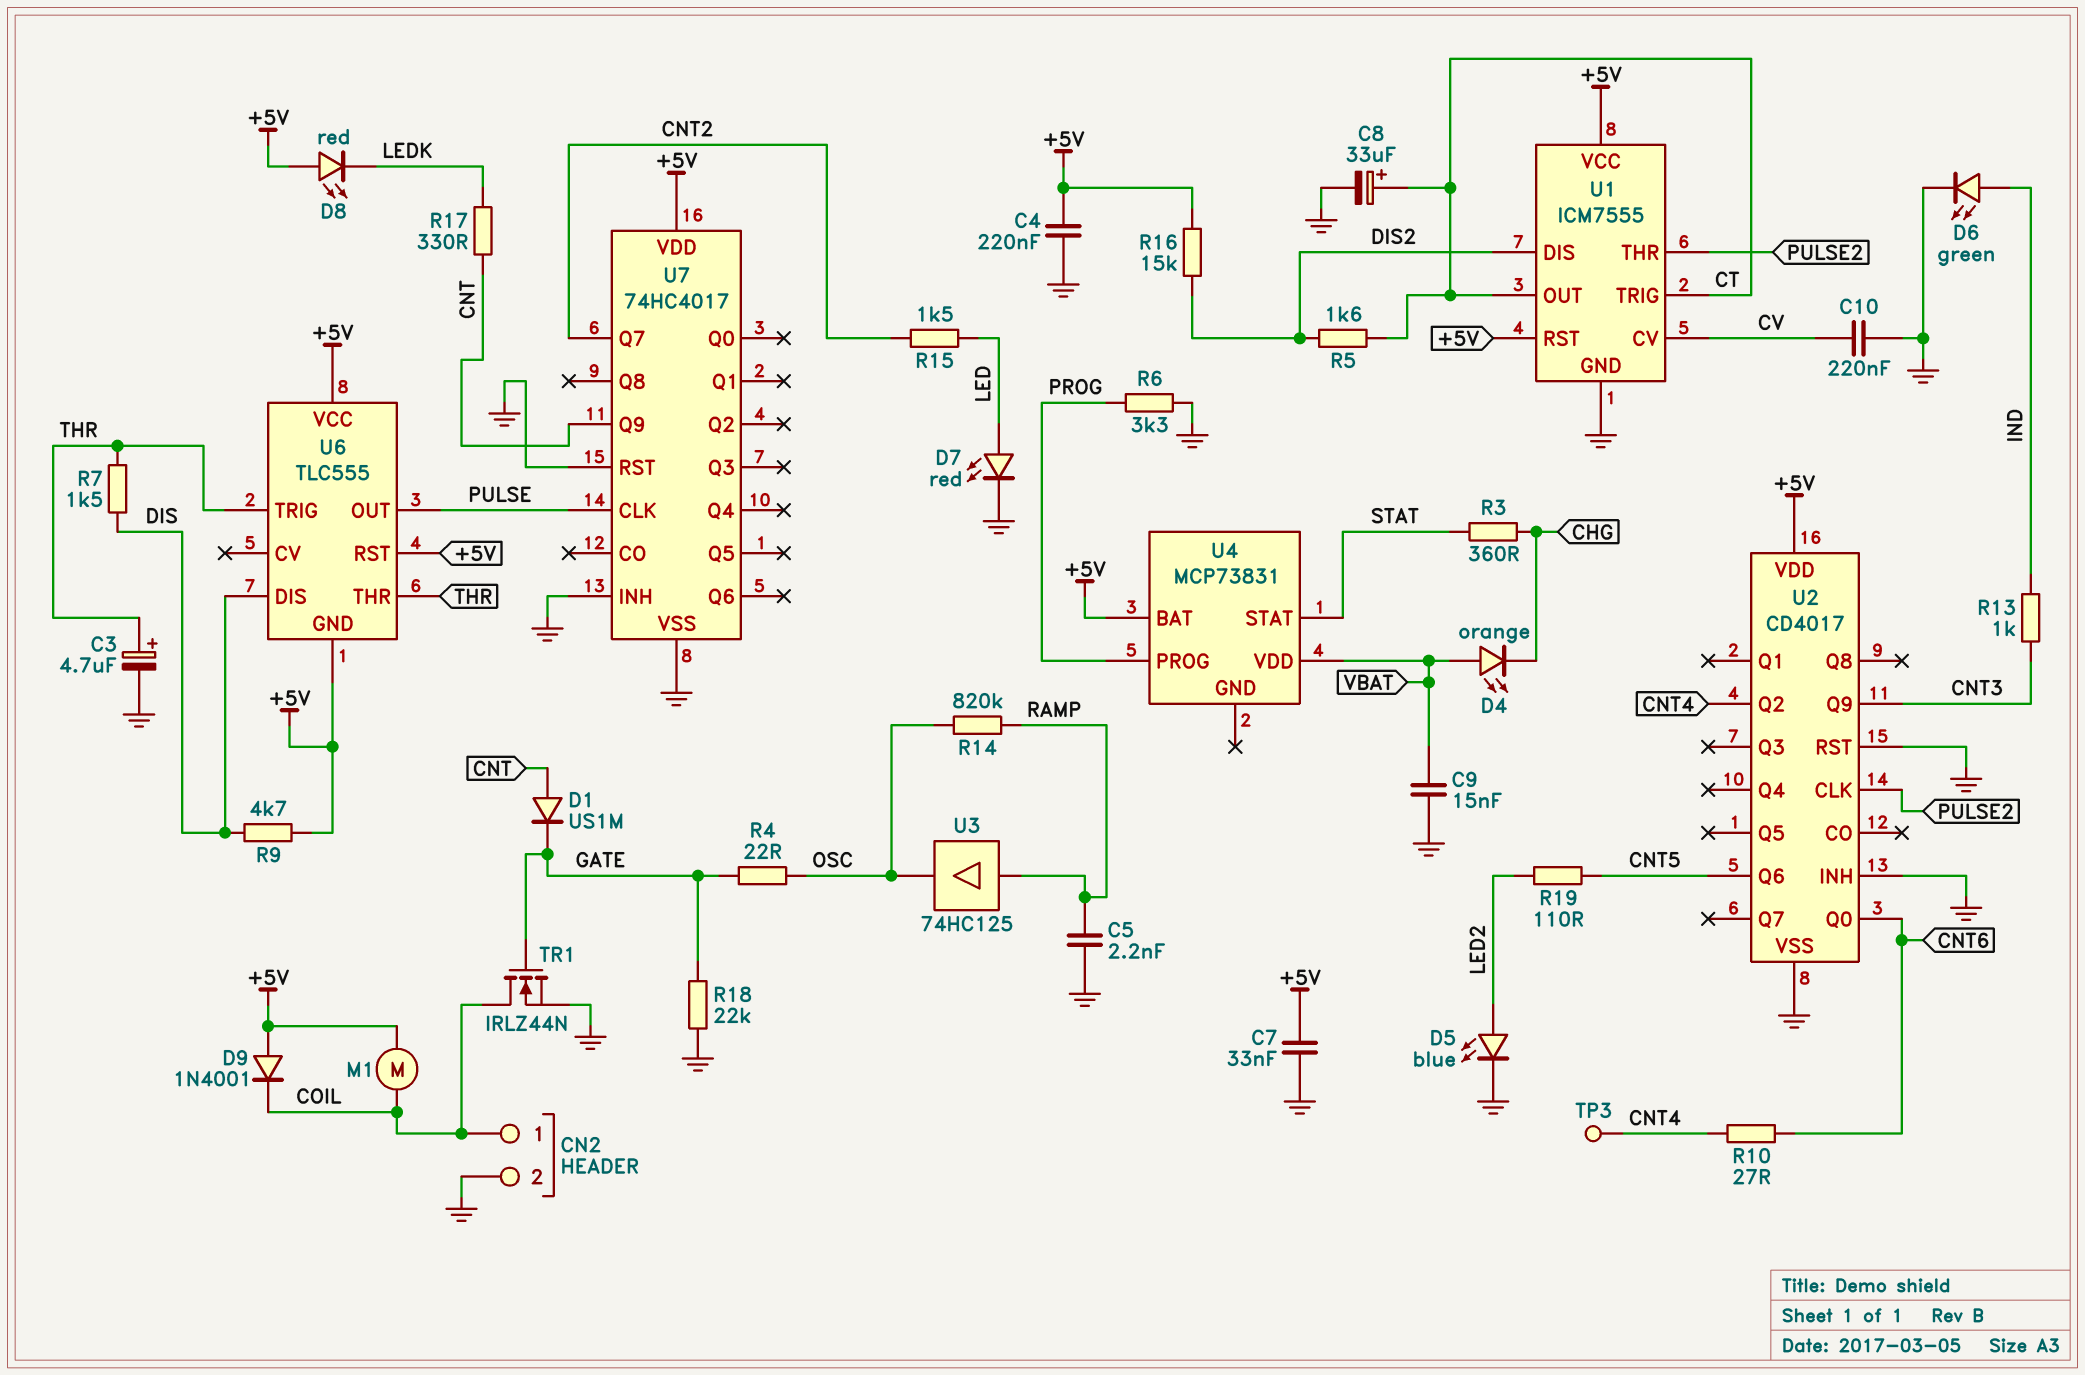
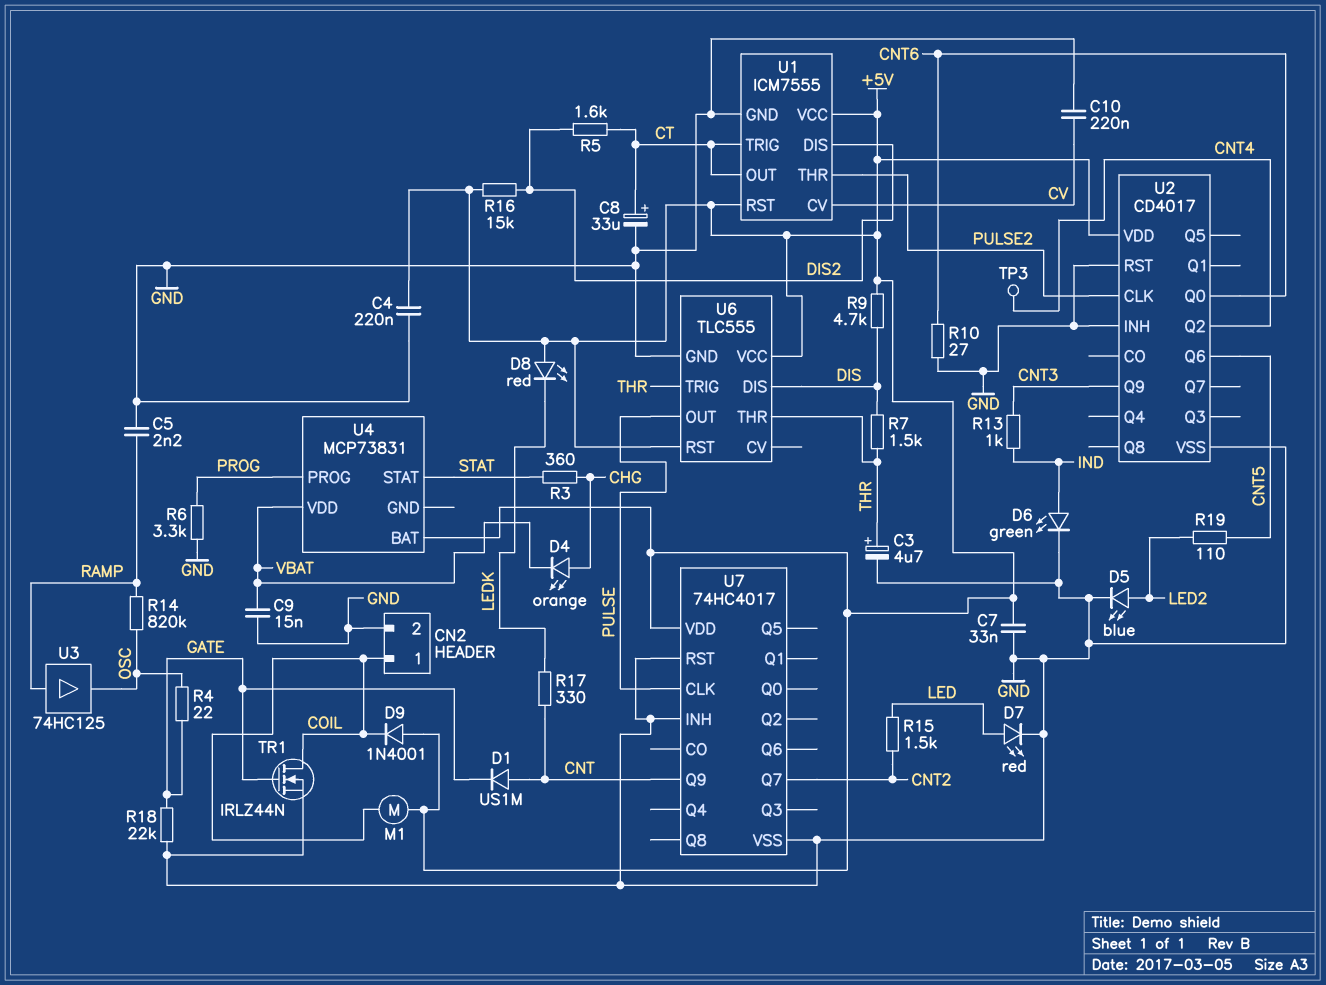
D4: LED orange (A VBAT, K CHG) -> LED orange (A CHG, K VBAT)
R10: 27 (CNT4, CNT6) -> 27 (CNT6, GND)
U6 pin GND: +5V -> GND

